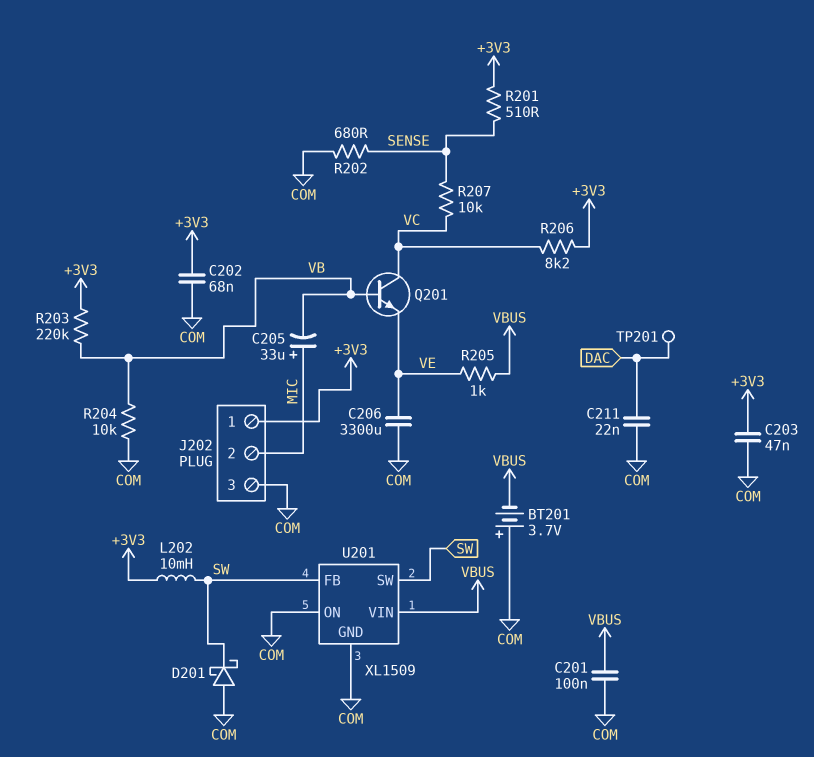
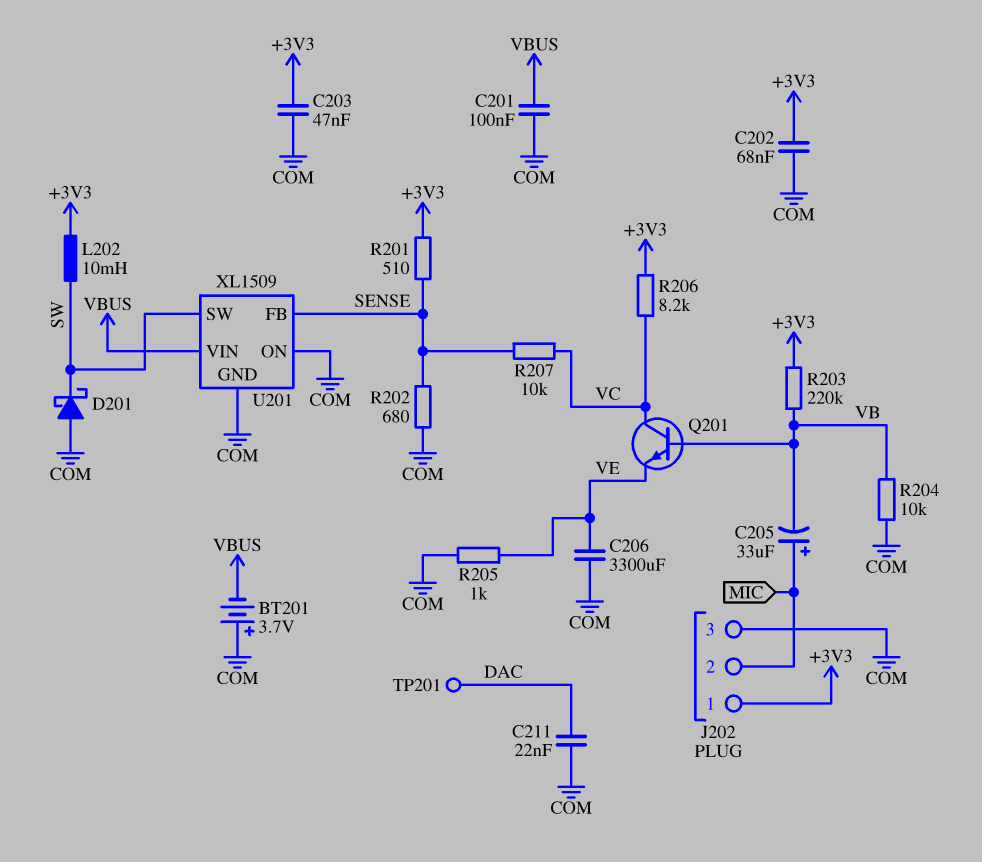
R205: 1k (VBUS, VE) -> 1k (COM, VE)
U201 pin FB: SW -> SENSE

